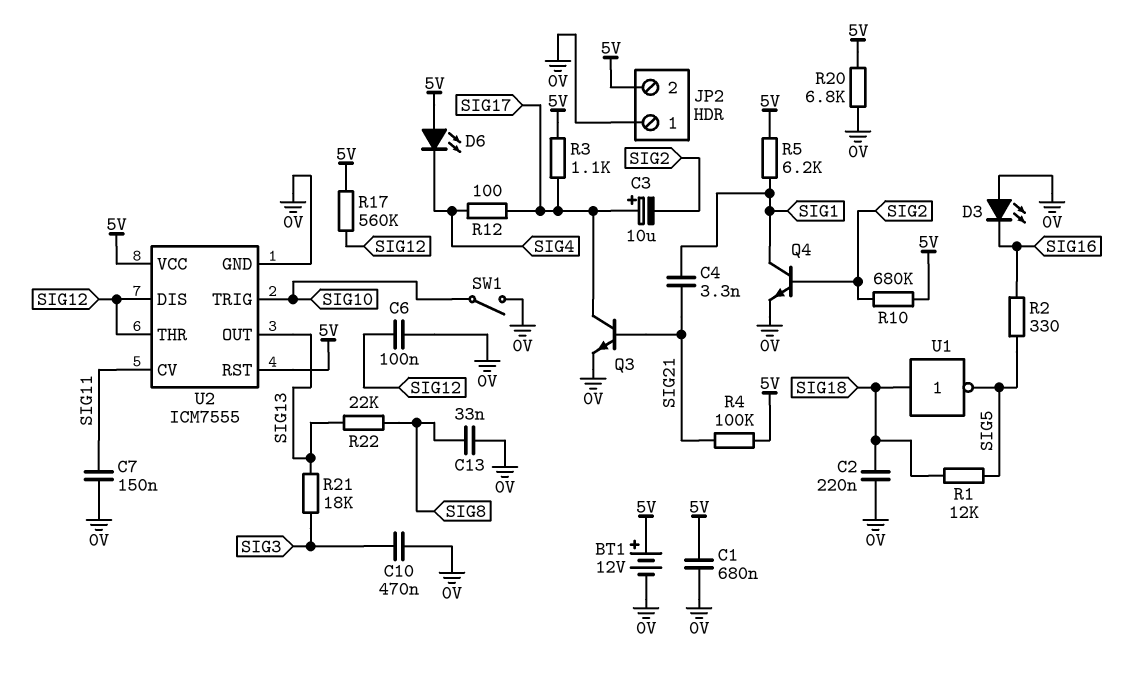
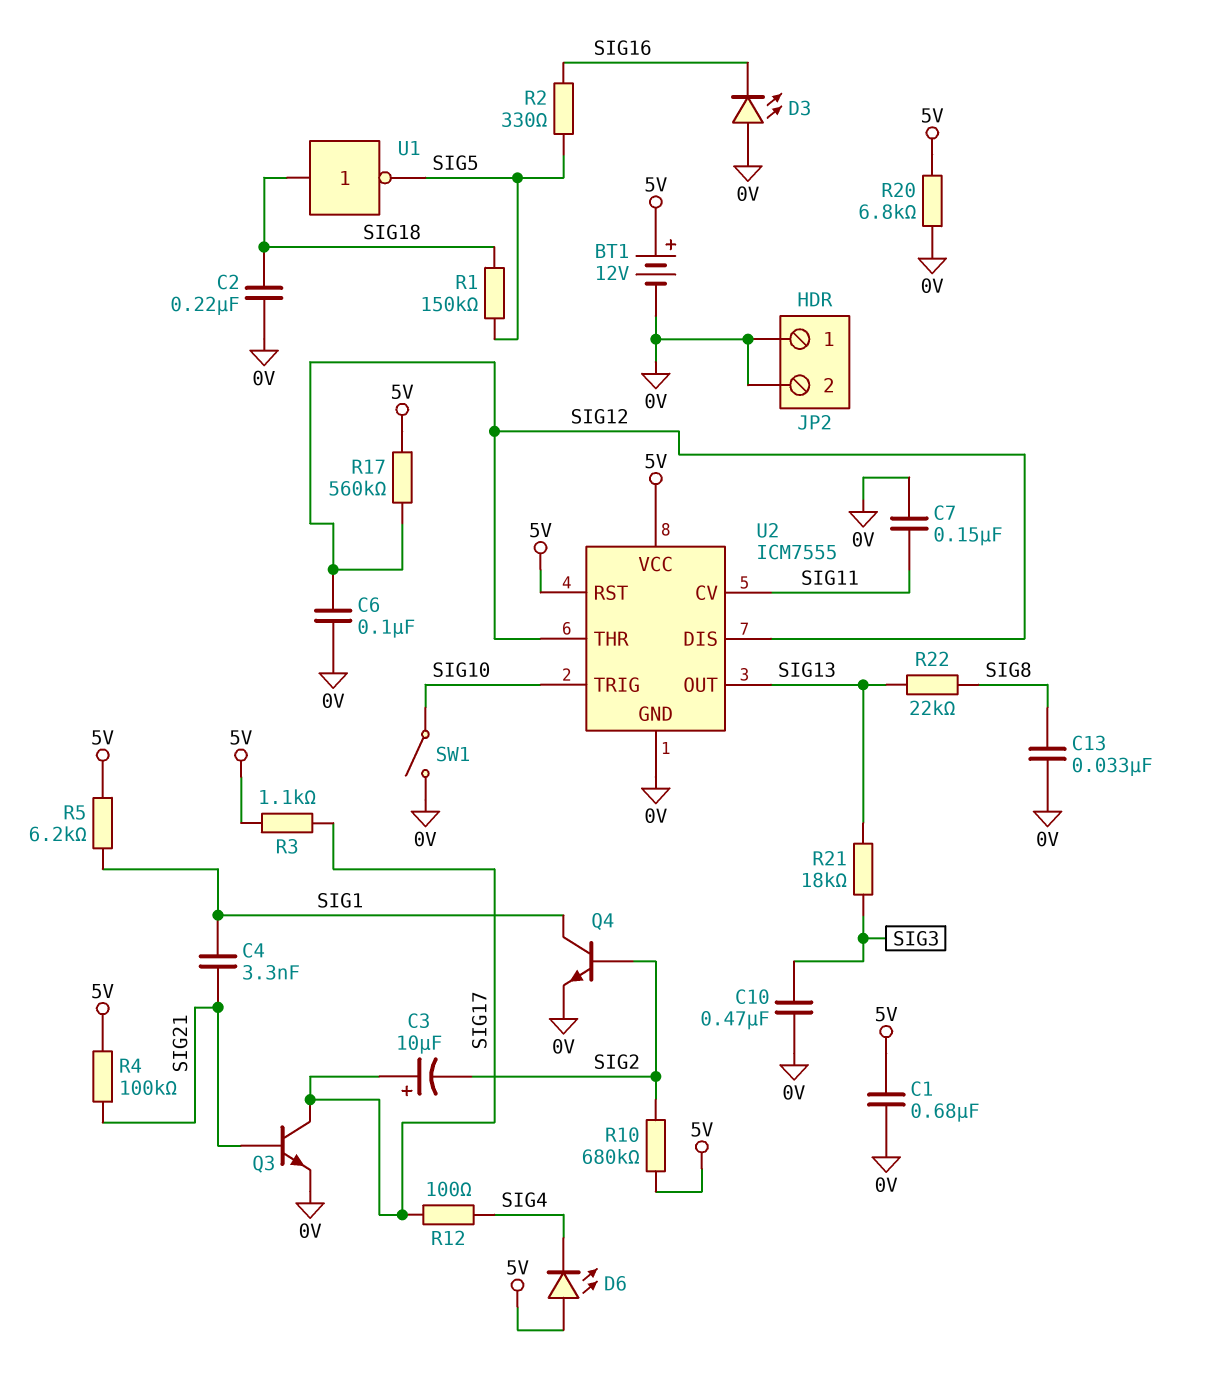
JP2 pin 2: 5V -> 0V
R1: 12k (SIG5, SIG18) -> 150k (SIG5, SIG18)

